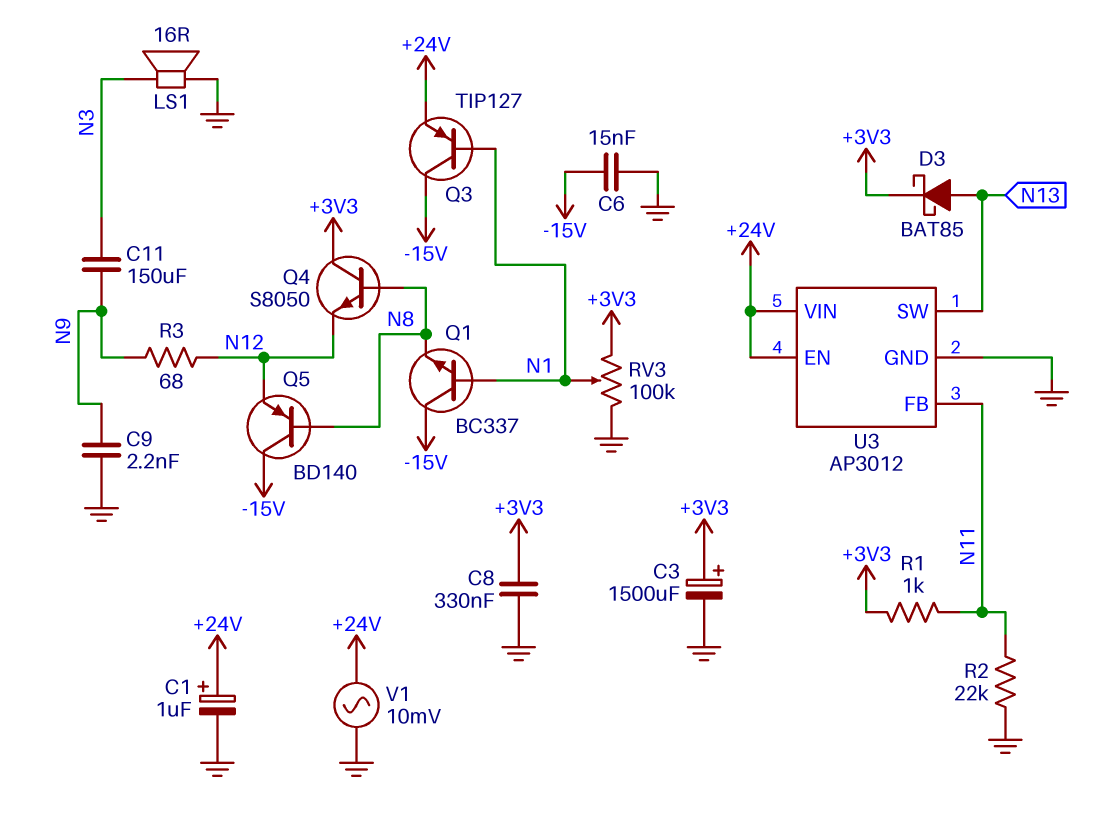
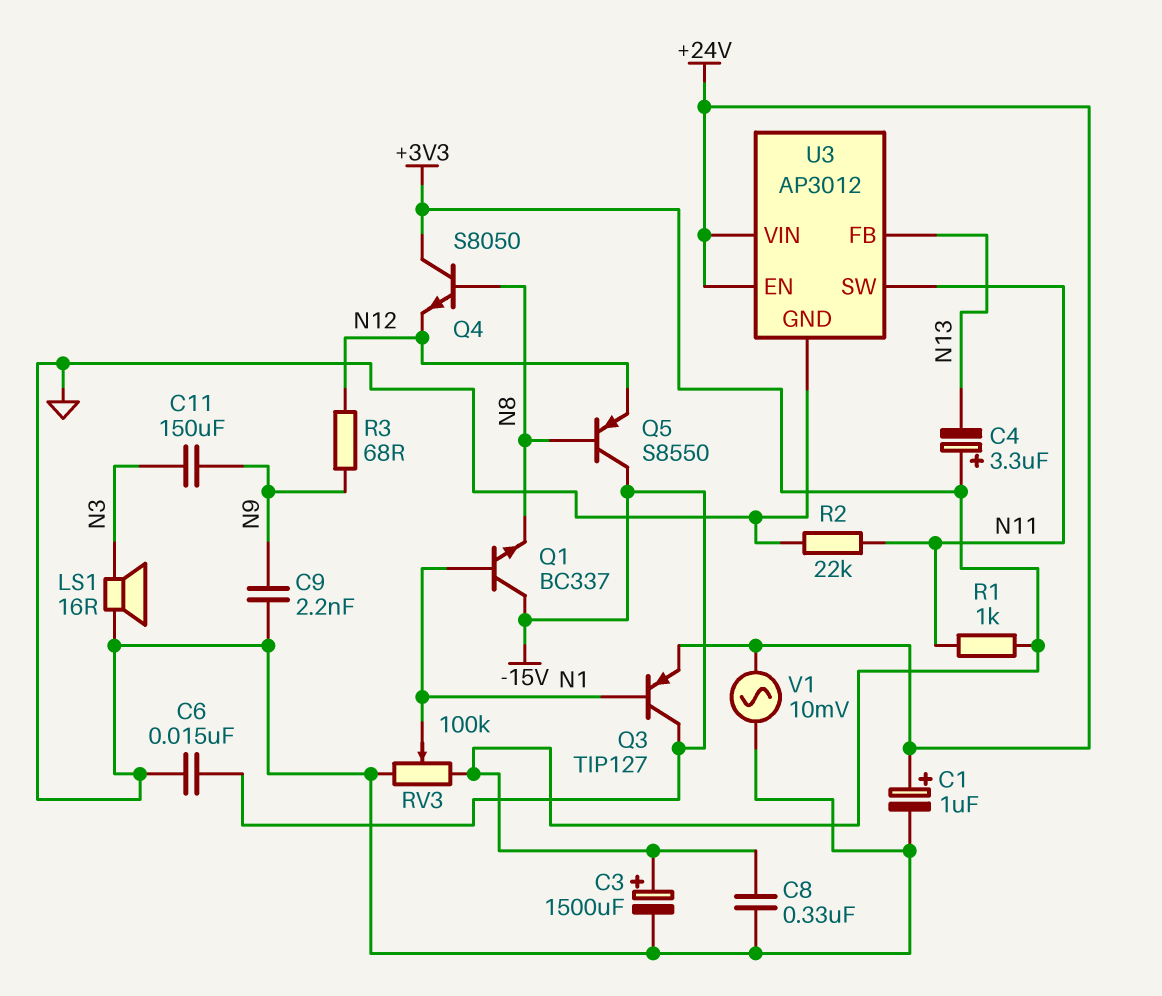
C4: none -> 3.3uF (plus +3V3, minus N13)
D3: schottky BAT85 (A N13, K +3V3) -> none
Q5: PNP BD140 (B N8, C -15V, E N12) -> PNP S8550 (B N8, C -15V, E N12)
U3 pin FB: N11 -> N13
U3 pin SW: N13 -> N11

